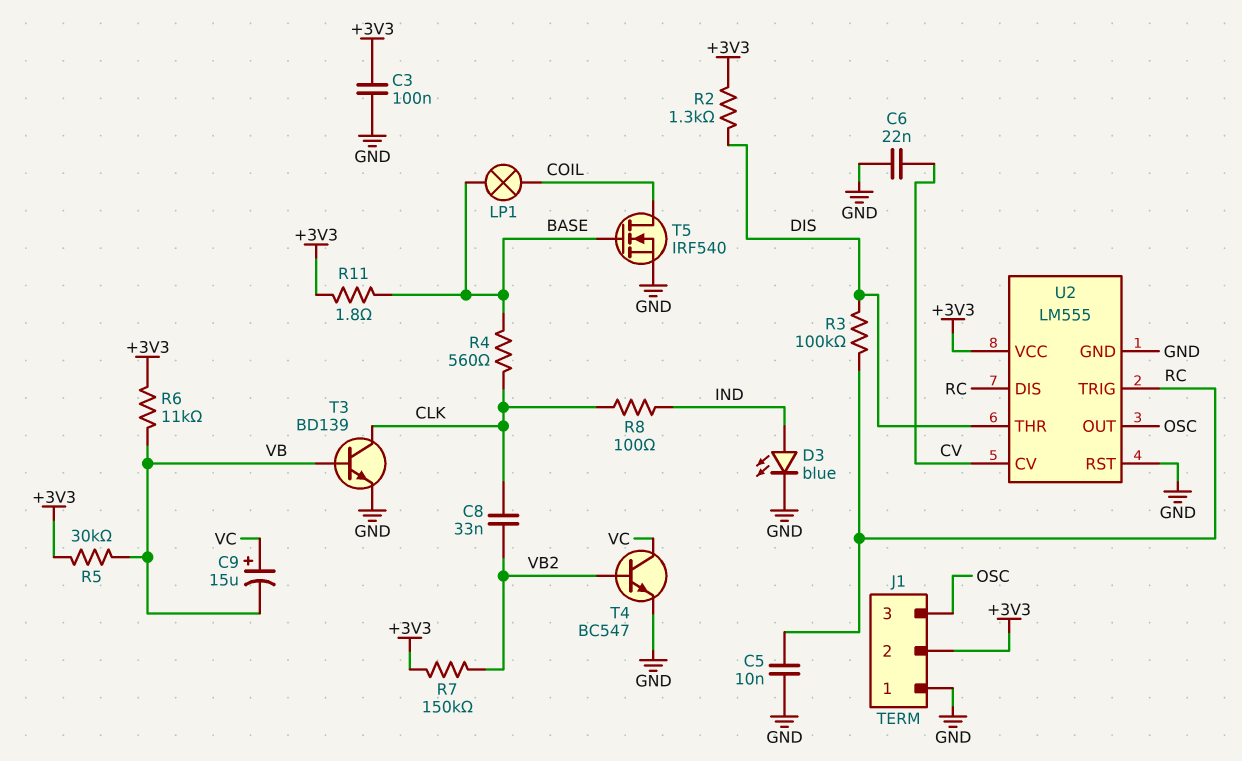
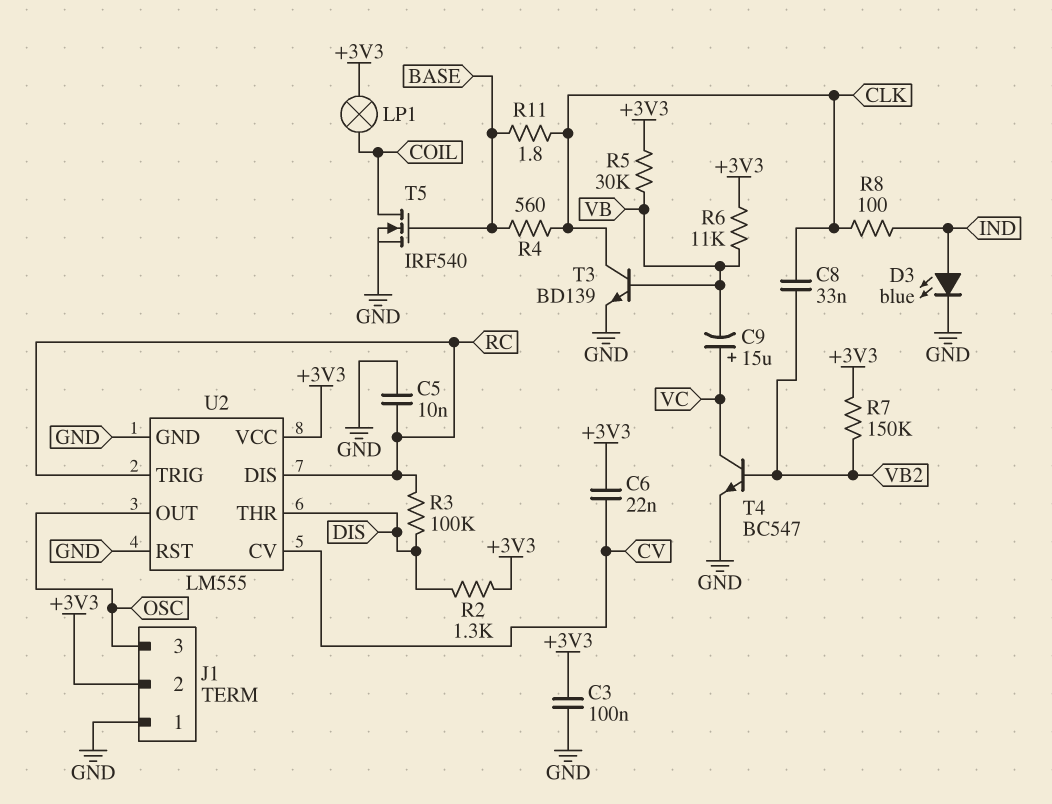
C6: 22nF (CV, GND) -> 22nF (+3V3, CV)
LP1: lamp (BASE, COIL) -> lamp (+3V3, COIL)
R11: 1.8 (+3V3, BASE) -> 1.8 (BASE, CLK)

